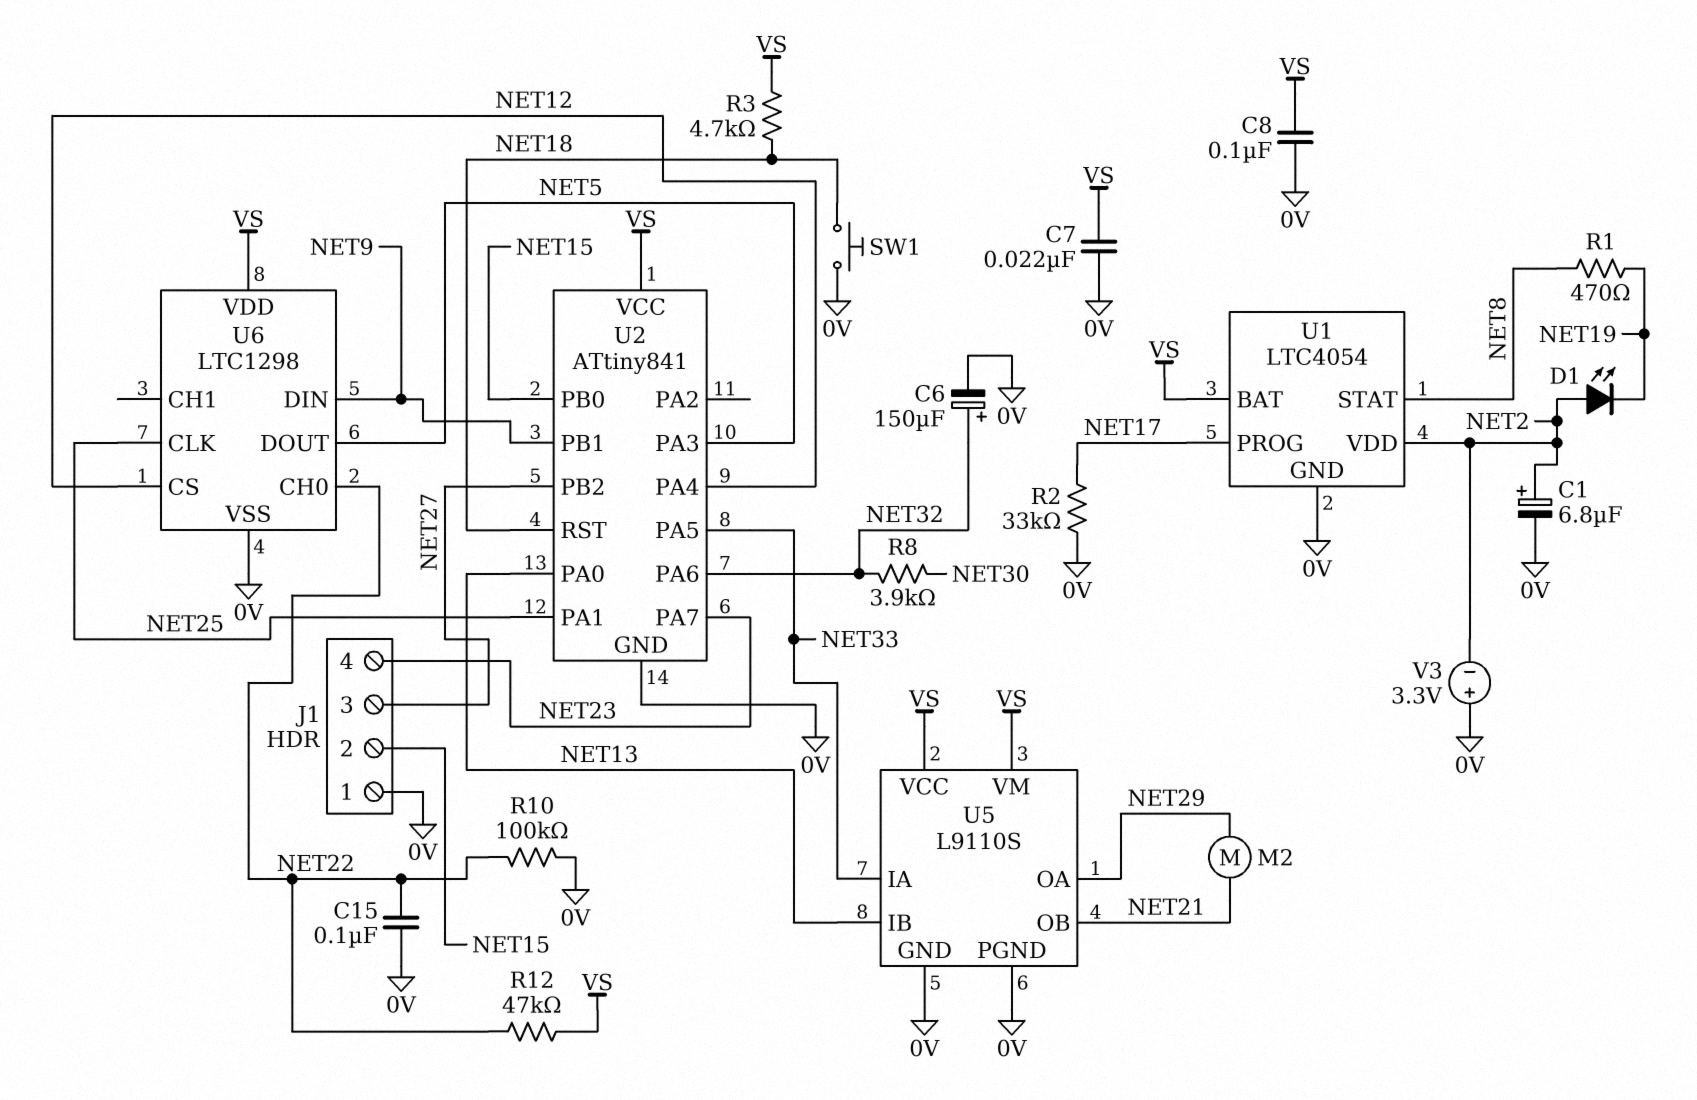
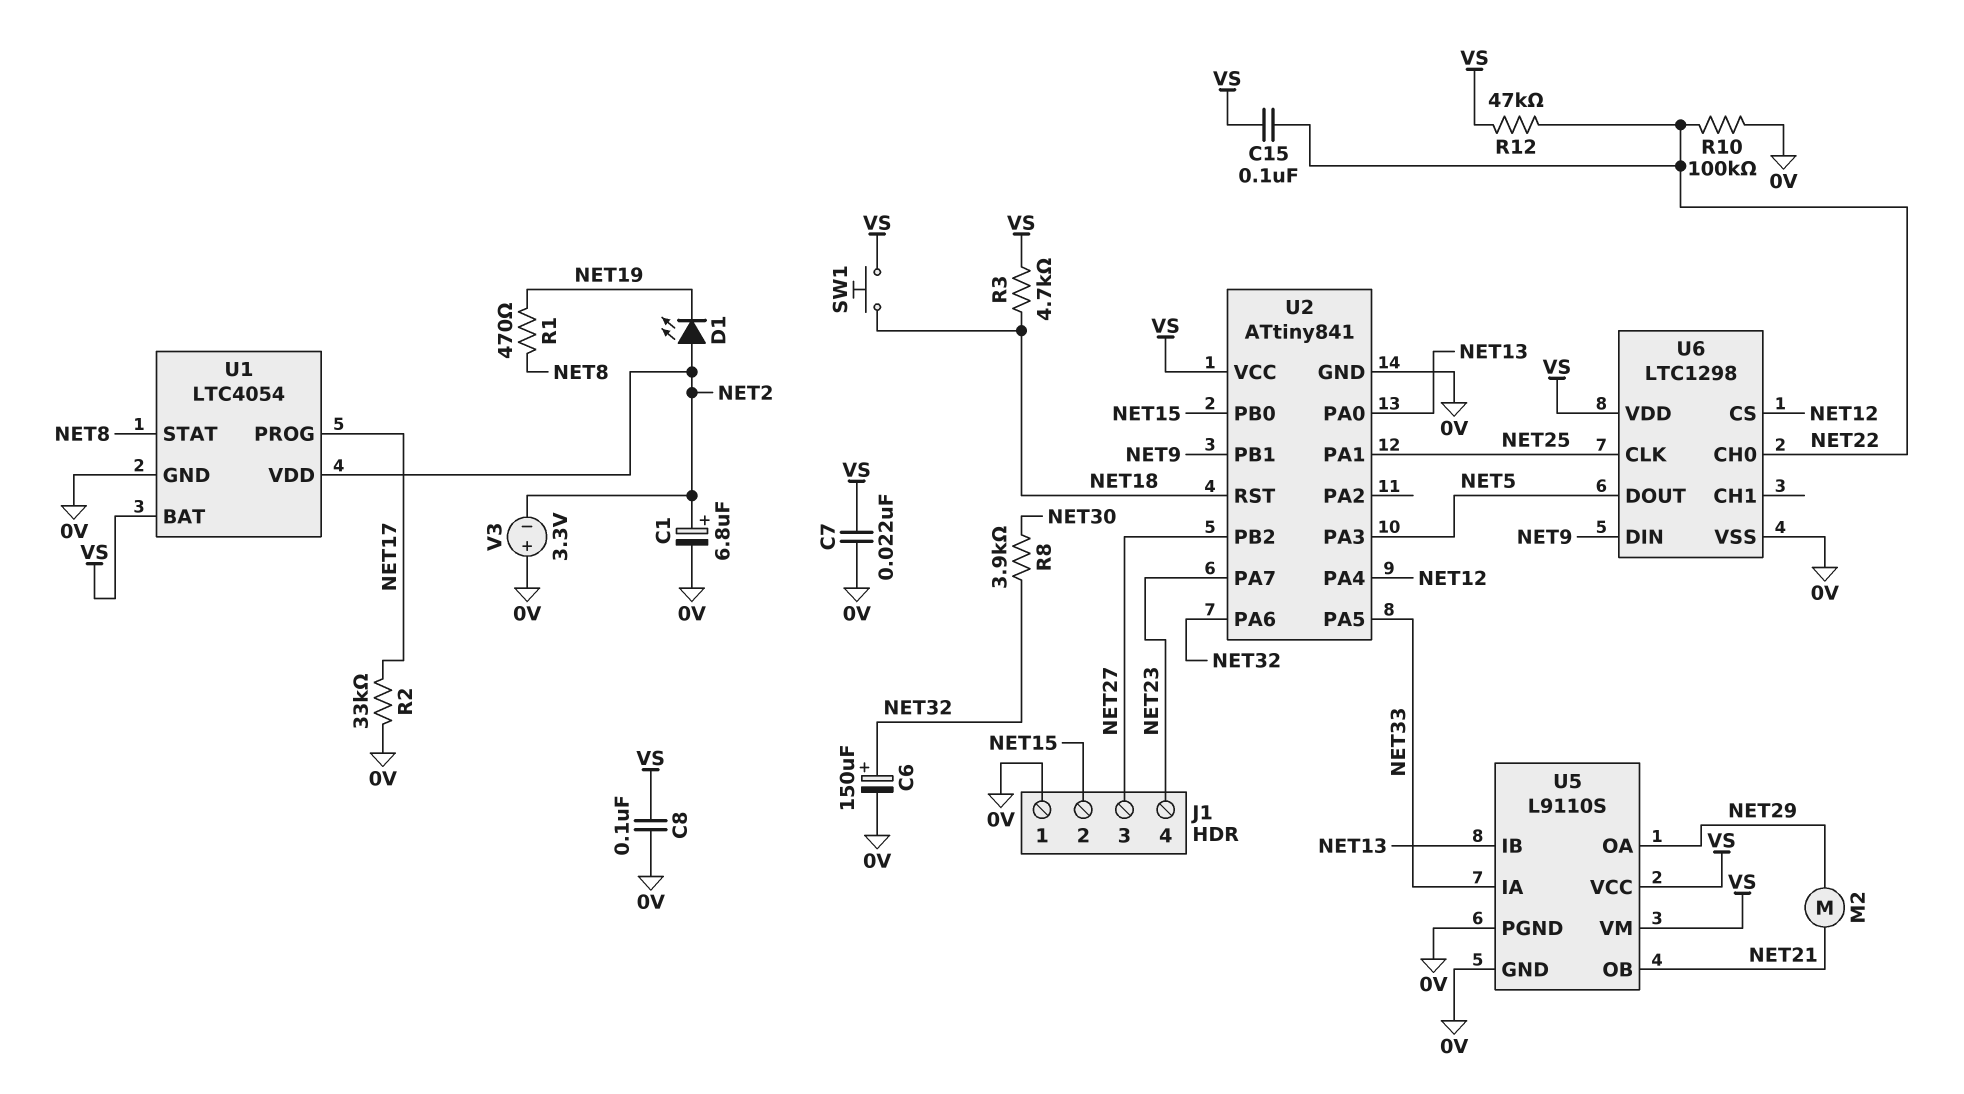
C15: 100nF (0V, NET22) -> 100nF (NET22, VS)
SW1: button (0V, NET18) -> button (NET18, VS)

